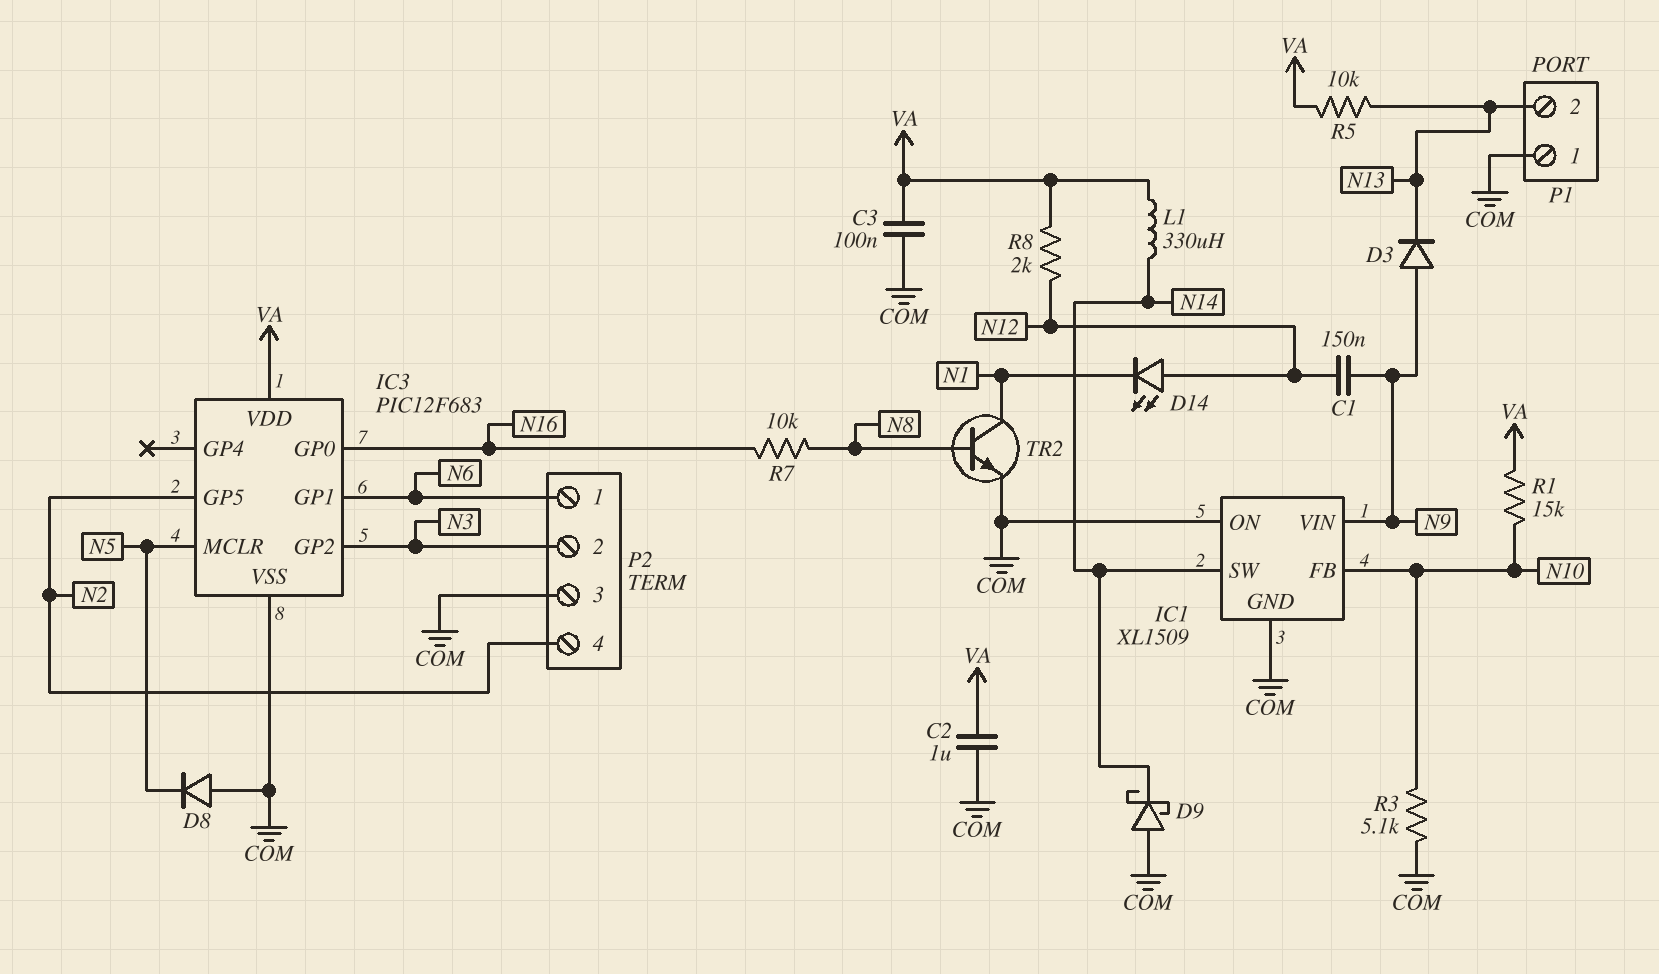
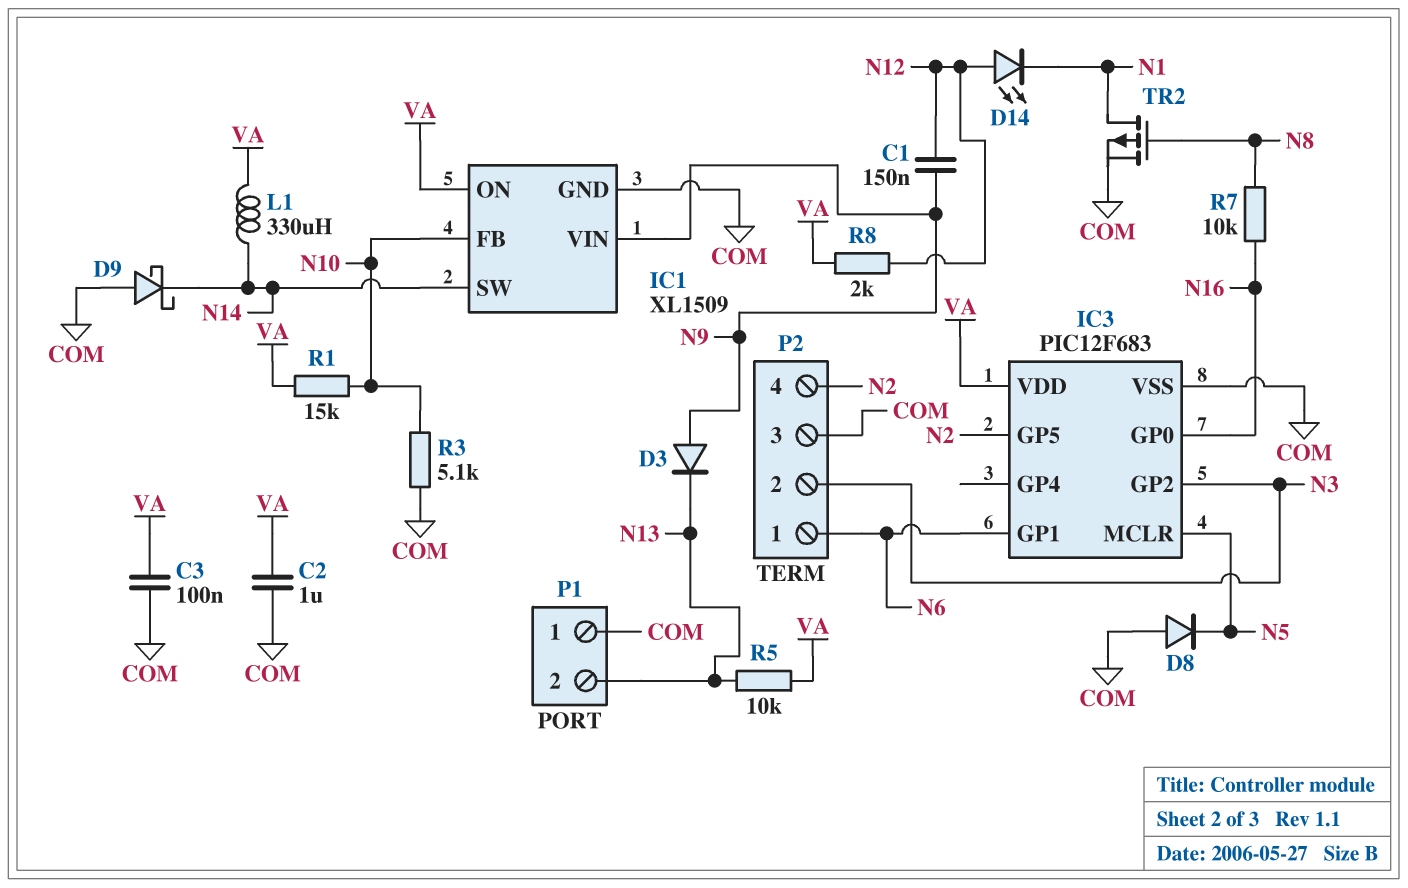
IC1 pin ON: COM -> VA
TR2: NPN (B N8, C N1, E COM) -> PMOS (G N8, D N1, S COM)

